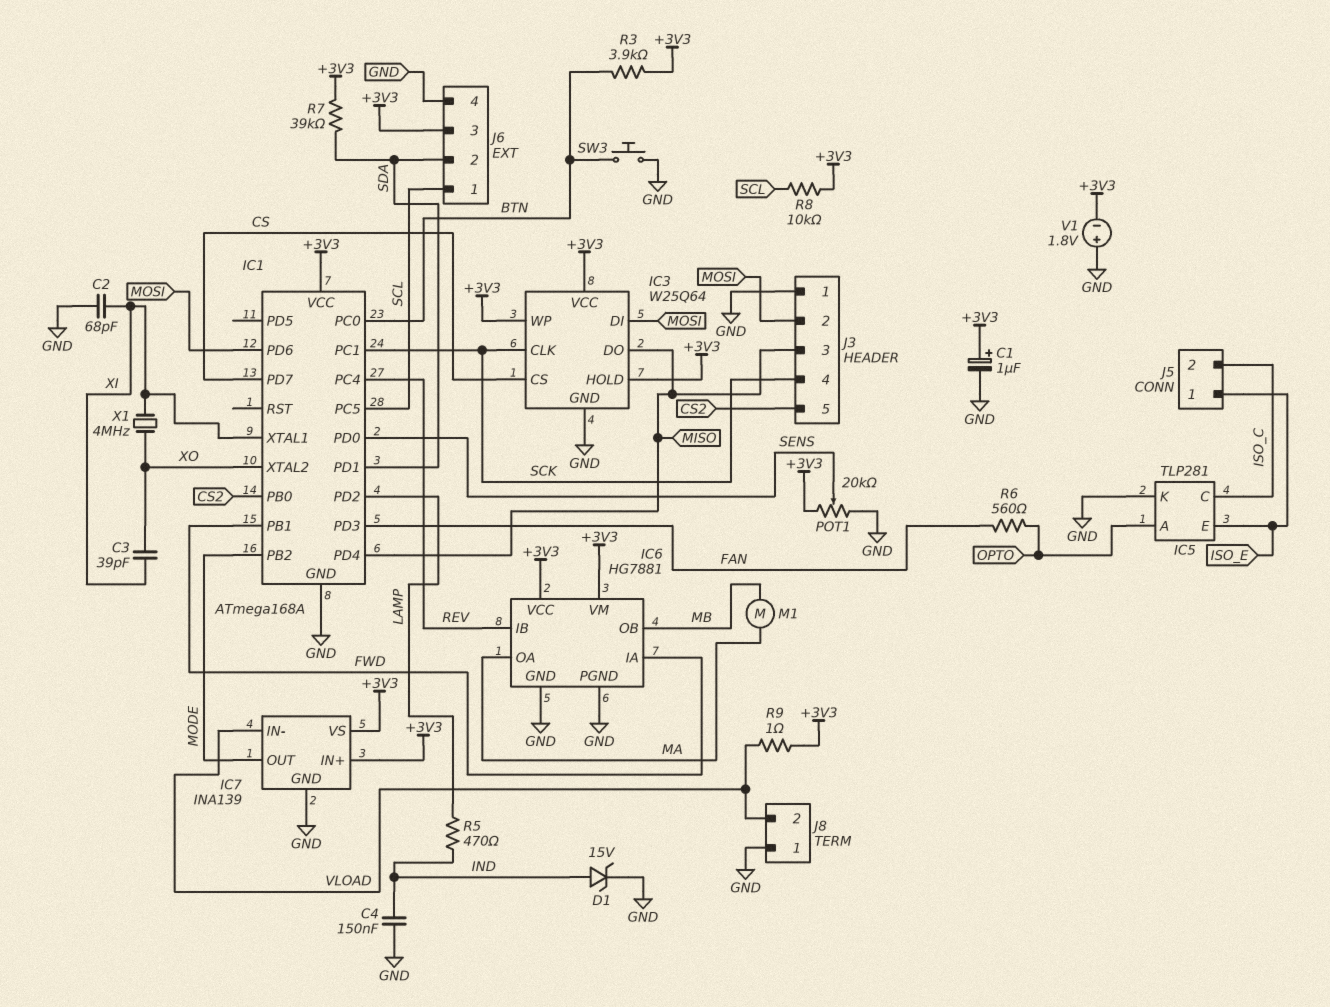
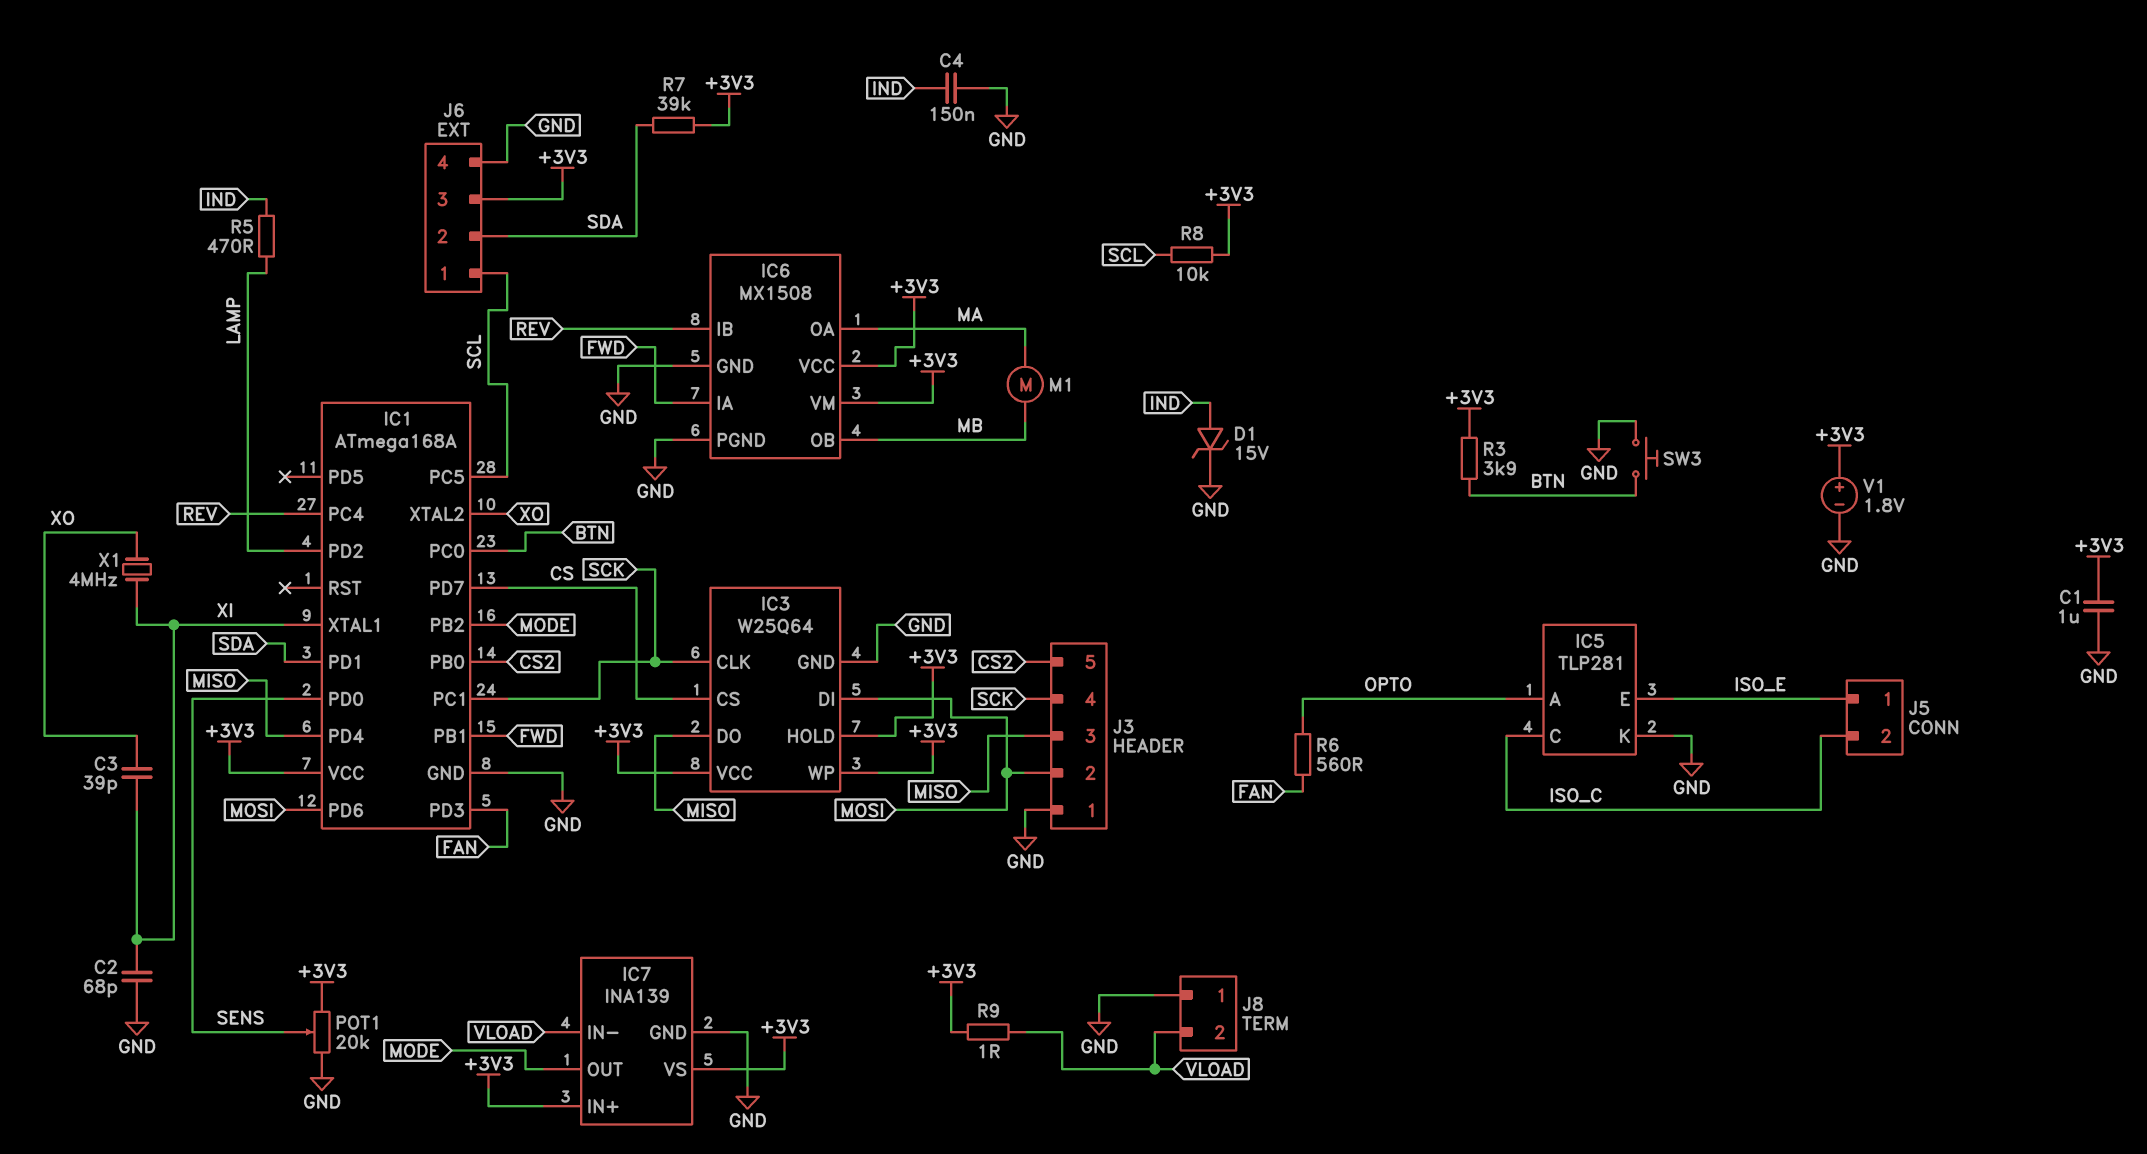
C1: 1uF (plus +3V3, minus GND) -> 1uF (+3V3, GND)
IC6: HG7881 -> MX1508
V1: 1.8V (plus GND, minus +3V3) -> 1.8V (plus +3V3, minus GND)

